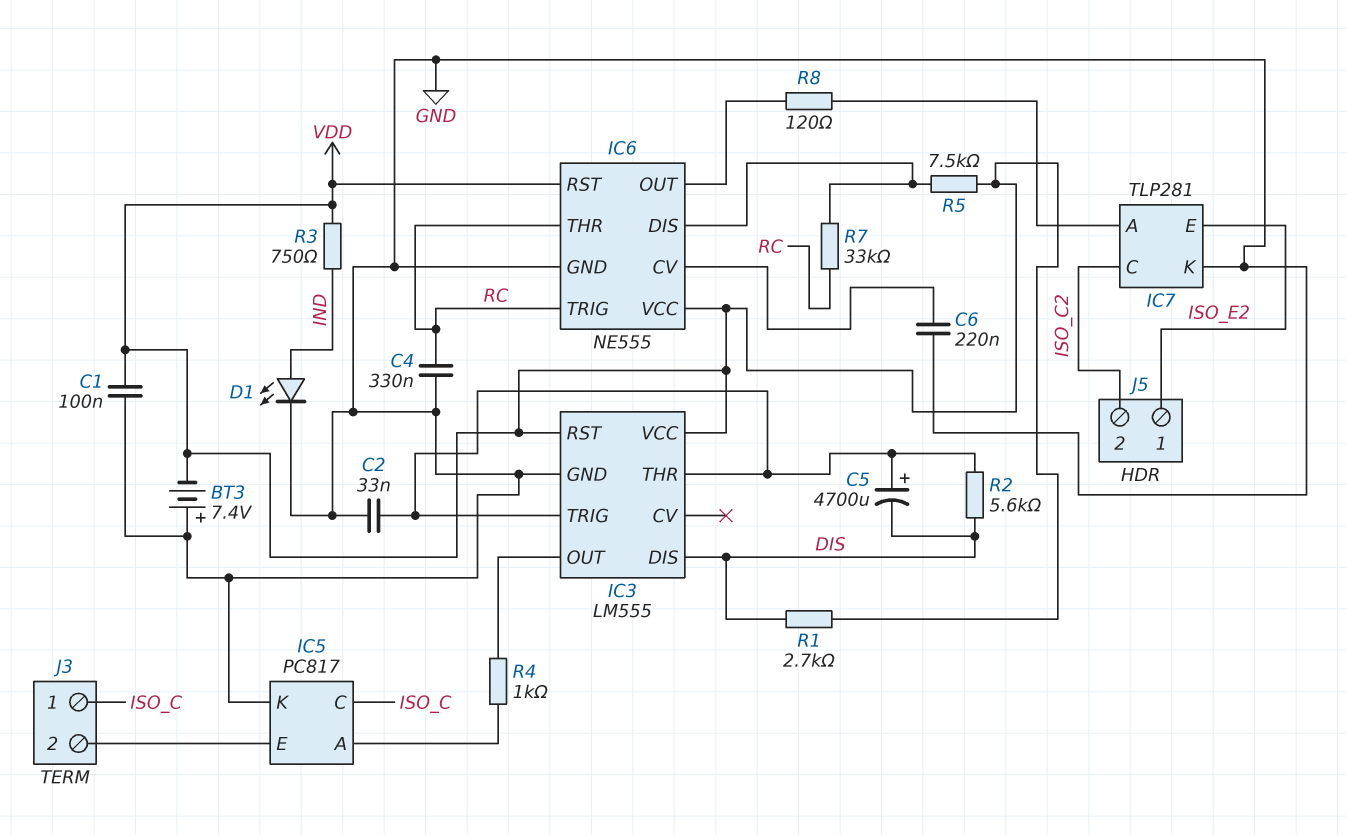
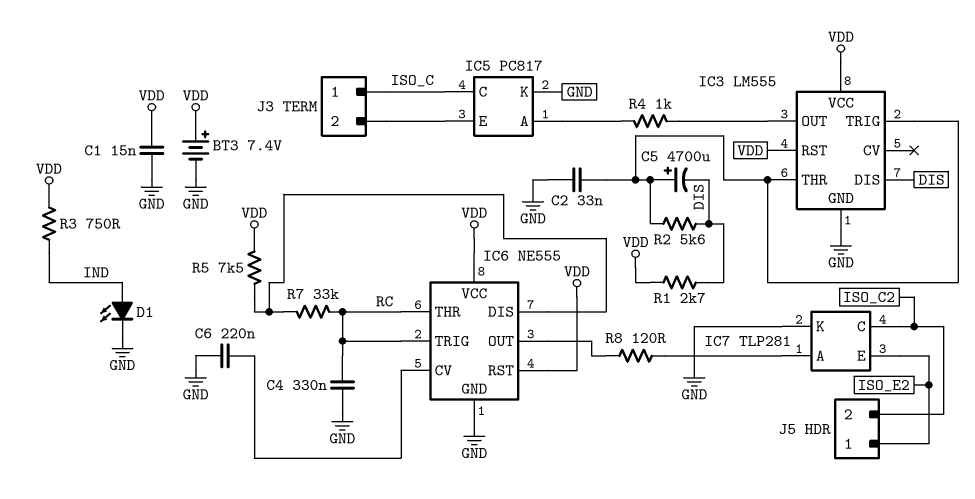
BT3: 7.4V (plus GND, minus VDD) -> 7.4V (plus VDD, minus GND)
C1: 100nF (GND, VDD) -> 15nF (GND, VDD)

